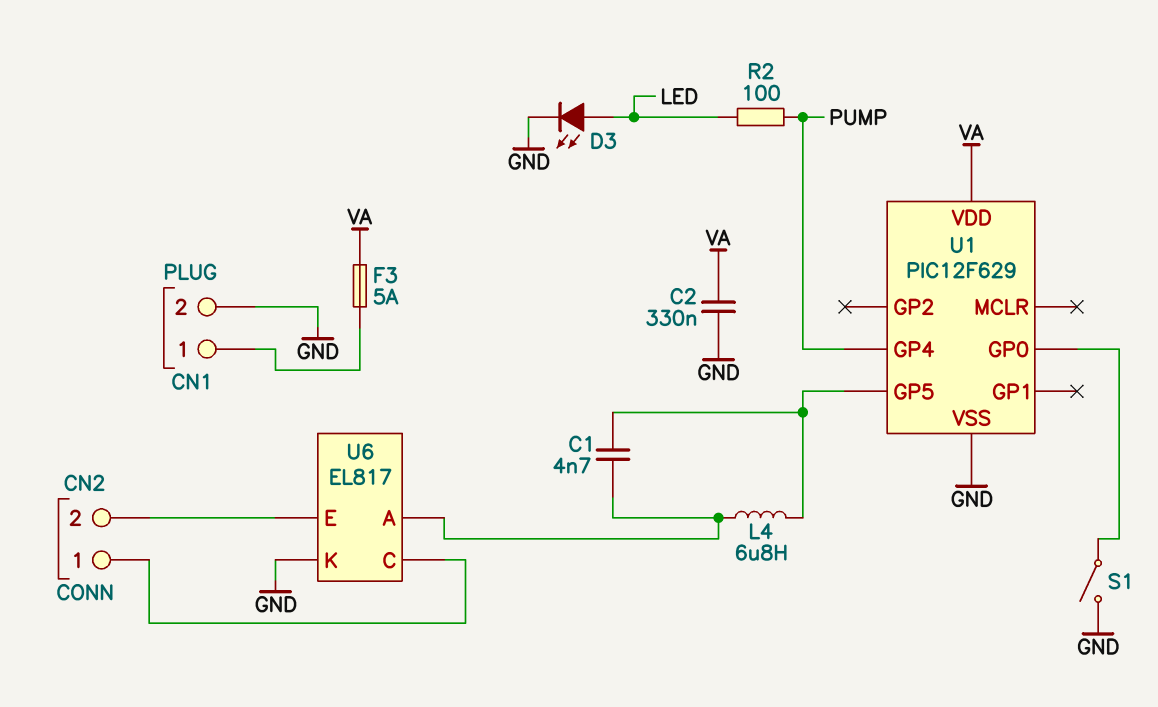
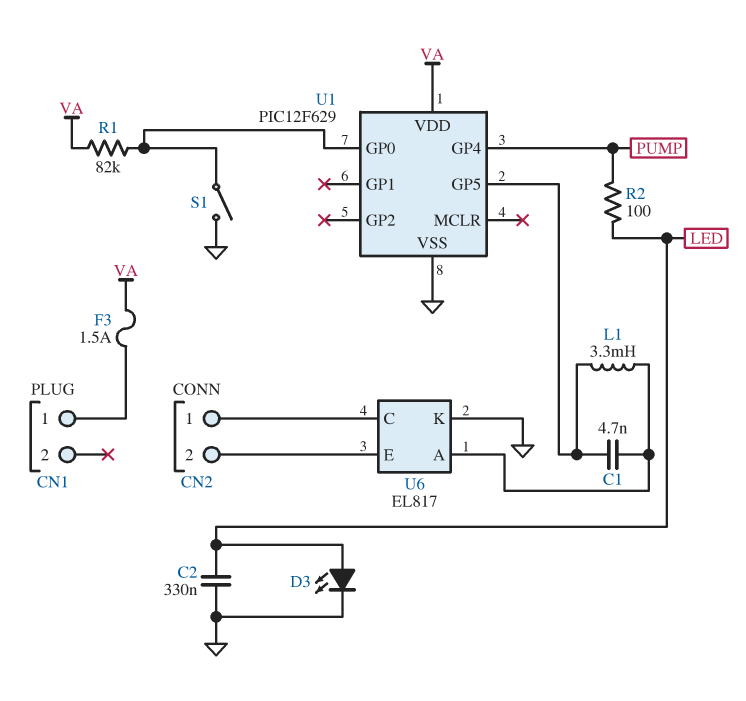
C2: 330nF (GND, VA) -> 330nF (GND, LED)
CN1 pin 2: GND -> none
F3: 5A (CN1/1, VA) -> 1.5A (CN1/1, VA)
L1: none -> 3.3mH (U1/GP5, U6/A)
L4: 6.8uH (U1/GP5, U6/A) -> none
R1: none -> 82k (U1/GP0, VA)

